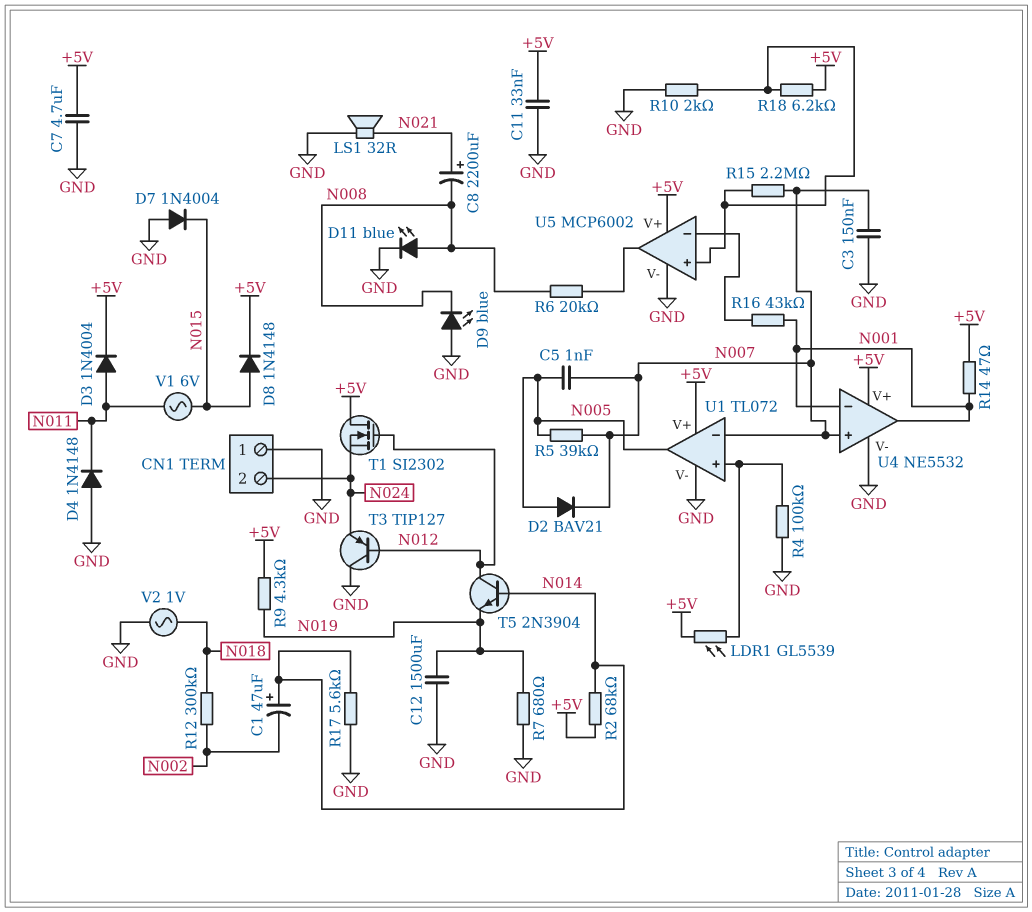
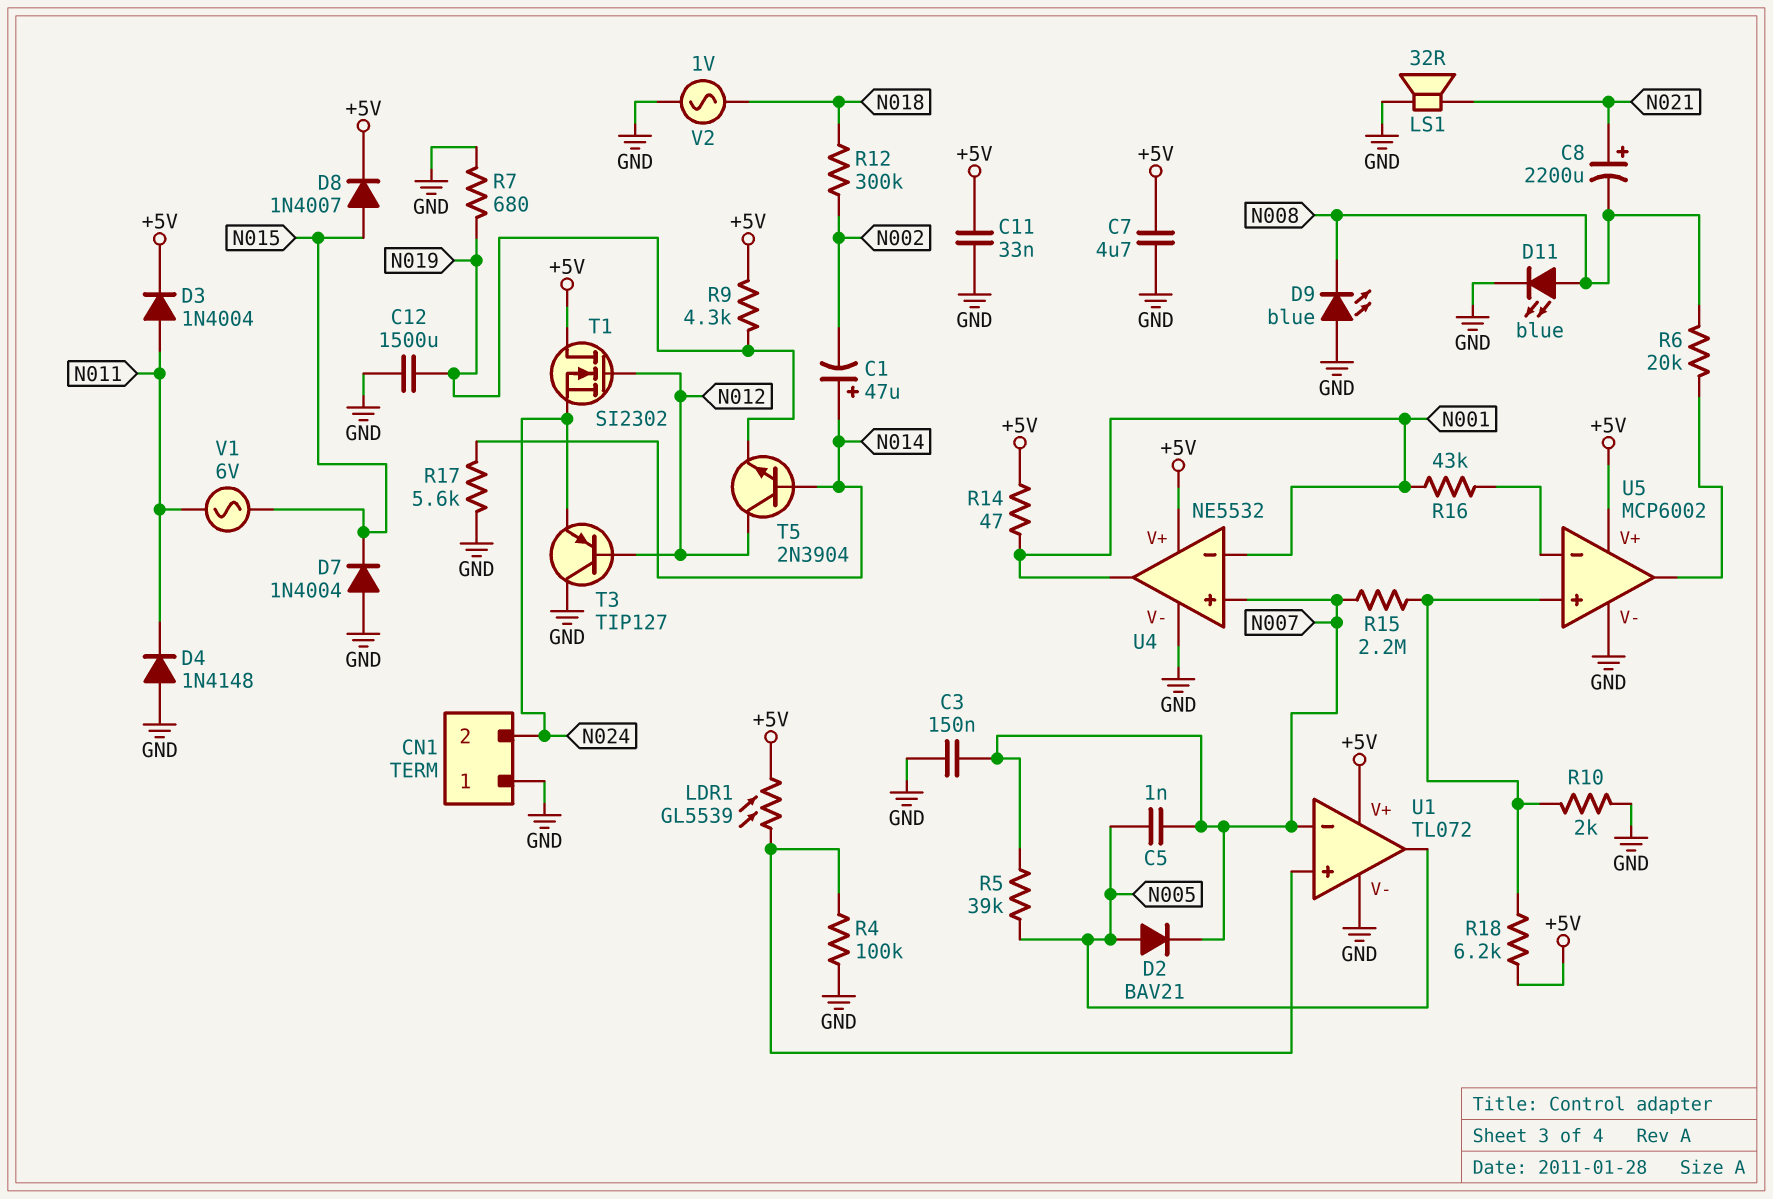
D8: diode 1N4148 (A N015, K +5V) -> diode 1N4007 (A N015, K +5V)
R2: 68k (+5V, N014) -> none

